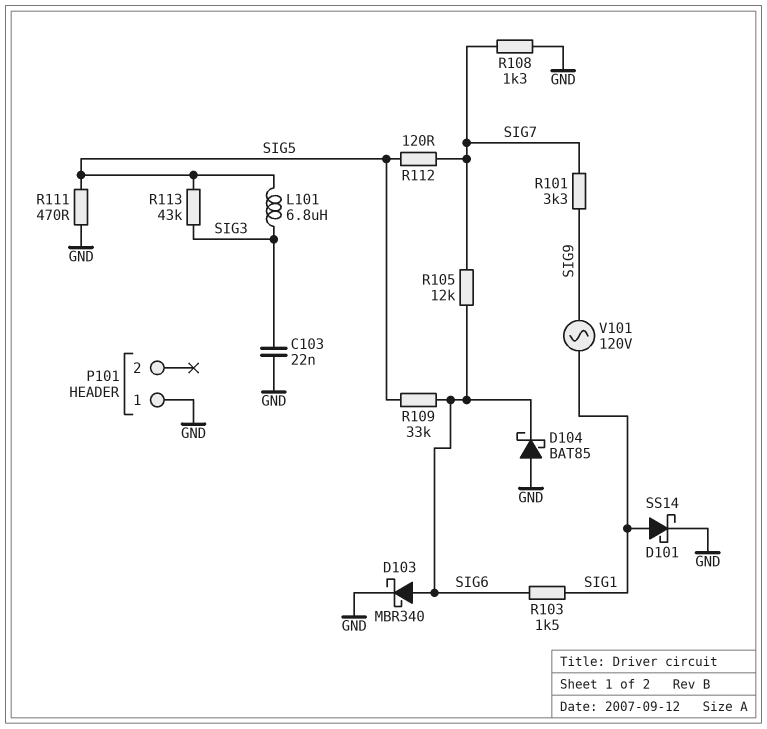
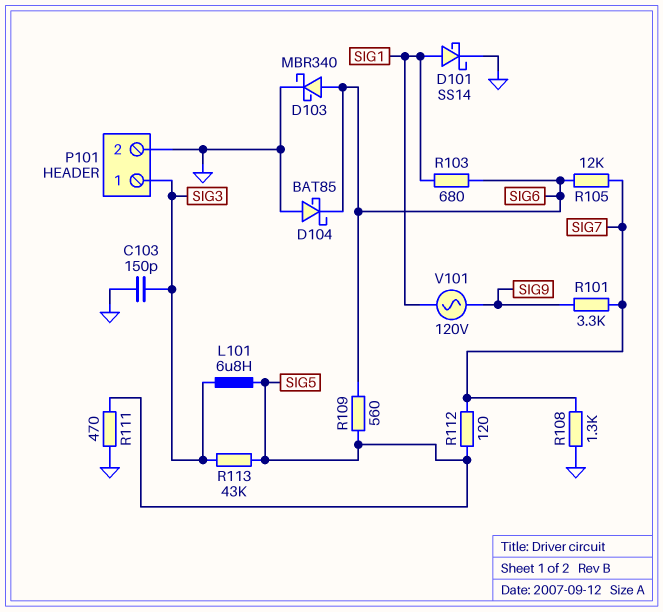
C103: 22nF (GND, SIG3) -> 150pF (GND, SIG3)
P101 pin 1: GND -> SIG3
P101 pin 2: none -> GND
R103: 1.5k (SIG1, SIG6) -> 680 (SIG1, SIG6)
R109: 33k (SIG5, SIG6) -> 560 (SIG5, SIG6)

